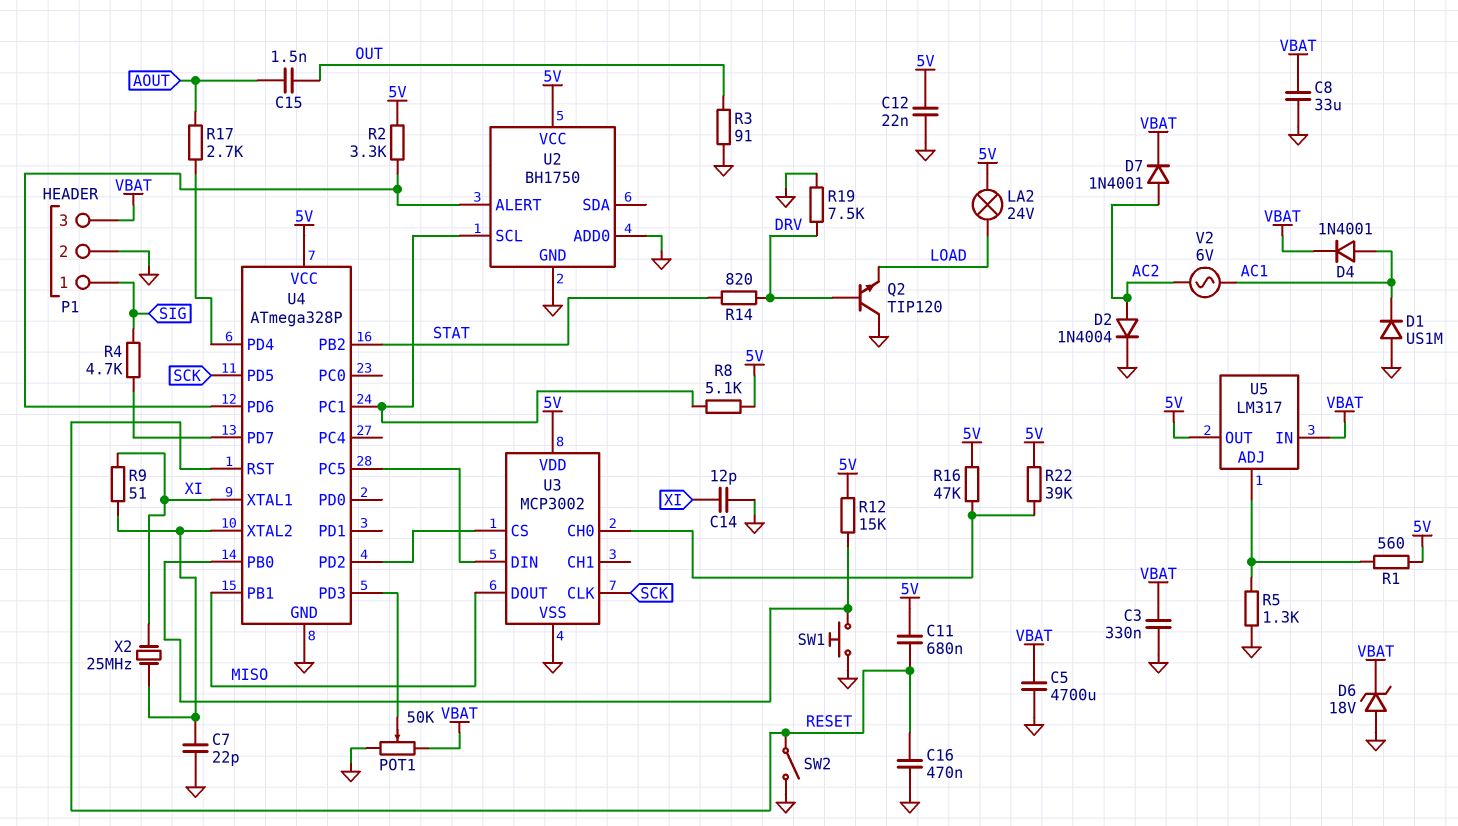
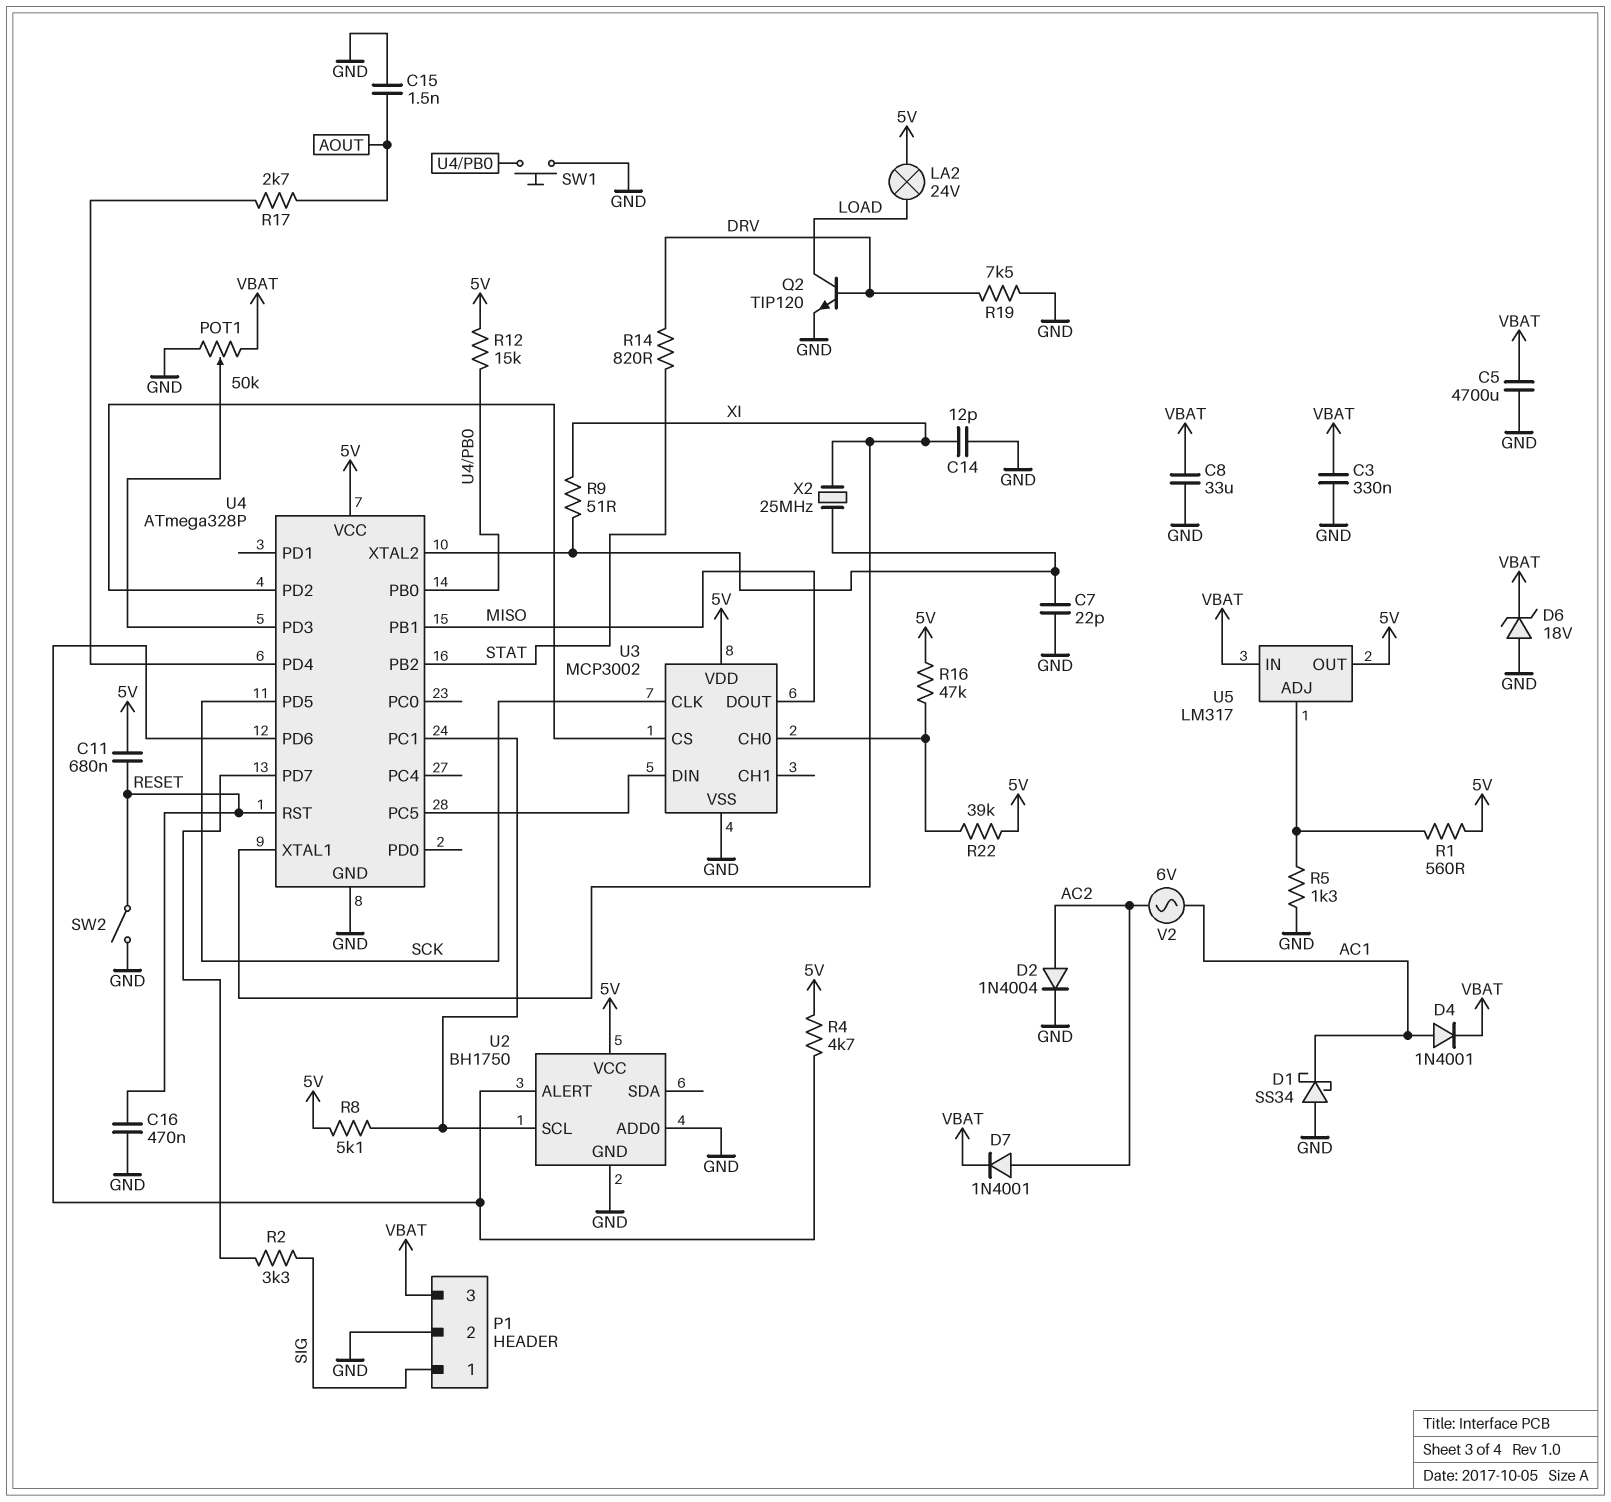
C12: 22nF (5V, GND) -> none
C15: 1.5nF (AOUT, OUT) -> 1.5nF (AOUT, GND)
D1: diode US1M (A GND, K AC1) -> schottky SS34 (A GND, K AC1)
Q2: NPN TIP120 (B DRV, C GND, E LOAD) -> NPN TIP120 (B DRV, C LOAD, E GND)
R2: 3.3k (5V, U2/ALERT) -> 3.3k (SIG, U4/PD7)
R3: 91 (GND, OUT) -> none
R4: 4.7k (SIG, U4/PD7) -> 4.7k (5V, U2/ALERT)

